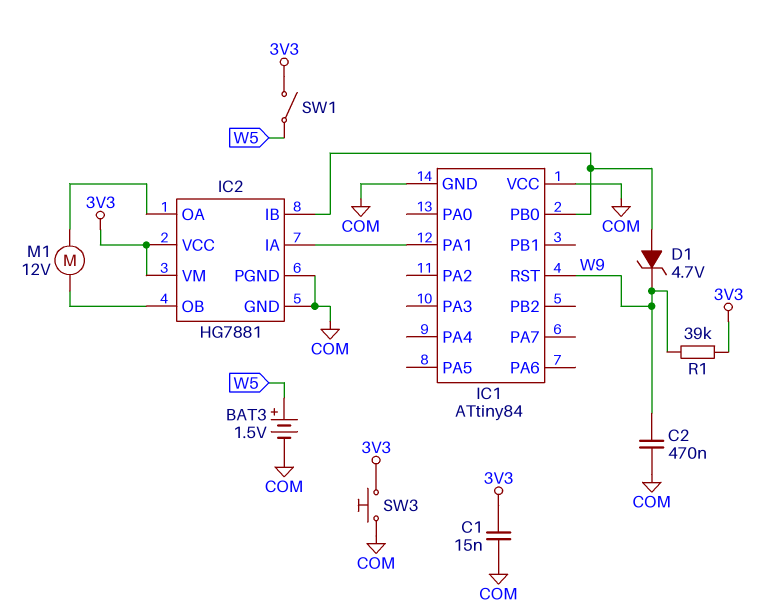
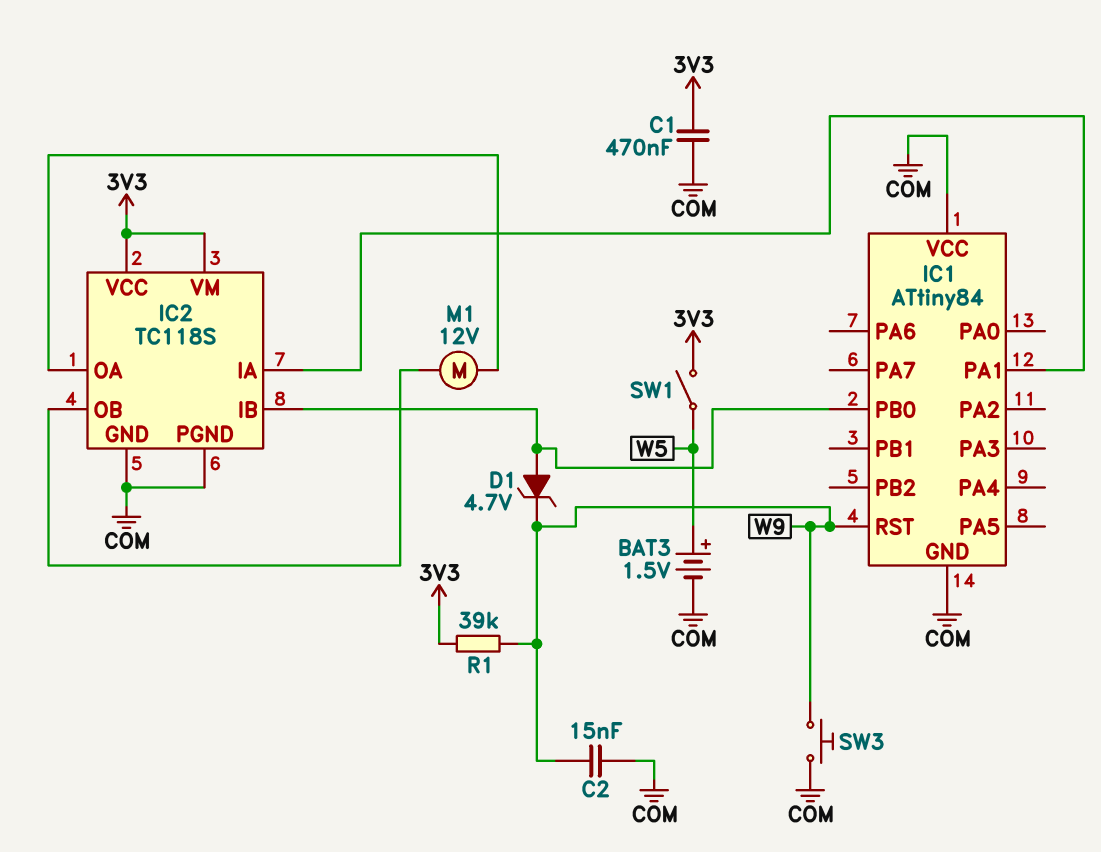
C1: 15nF (3V3, COM) -> 470nF (3V3, COM)
C2: 470nF (COM, W9) -> 15nF (COM, W9)
IC2: HG7881 -> TC118S
SW3: button (3V3, COM) -> button (COM, W9)

